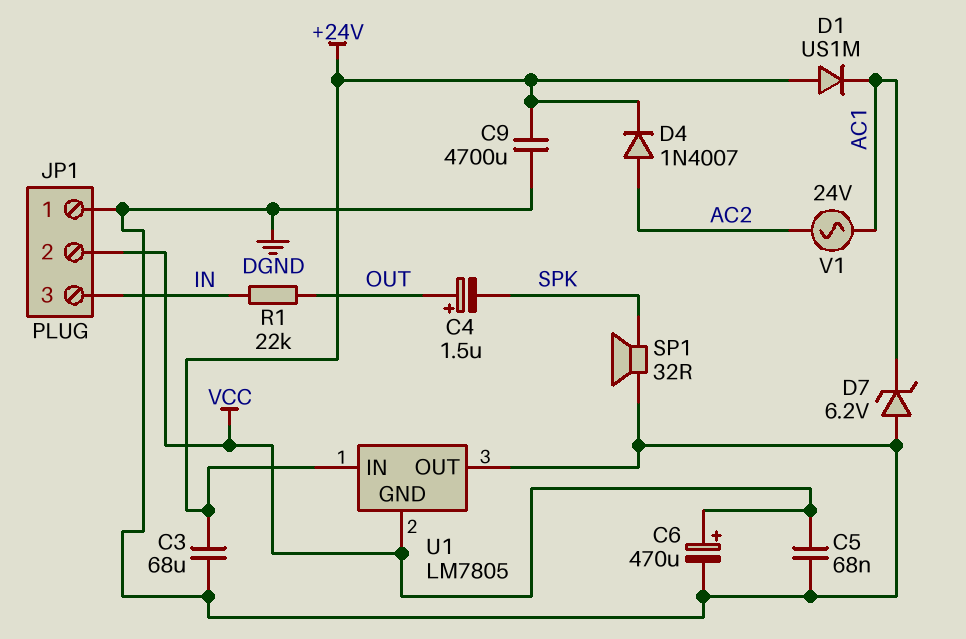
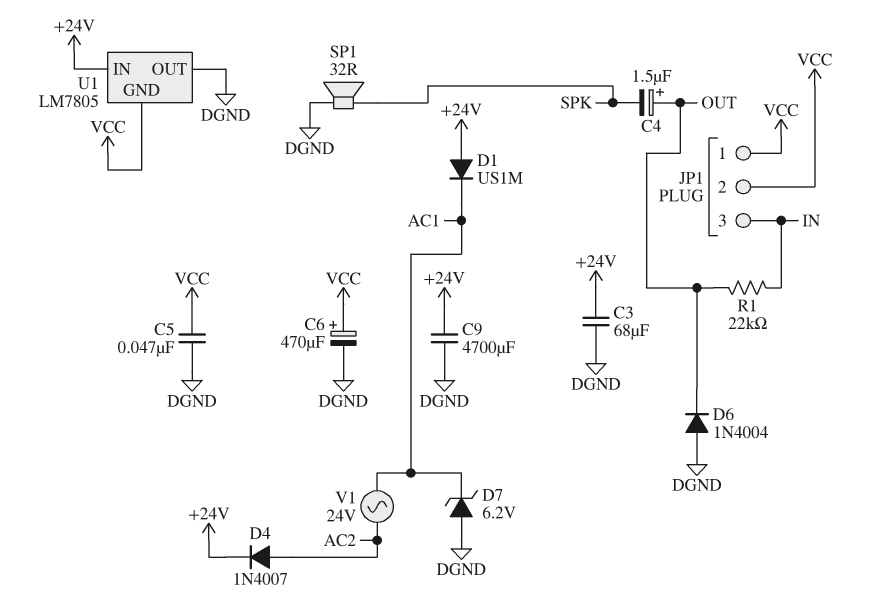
C5: 68nF (DGND, VCC) -> 47nF (DGND, VCC)
D6: none -> diode 1N4004 (A DGND, K OUT)
JP1 pin 1: DGND -> VCC

